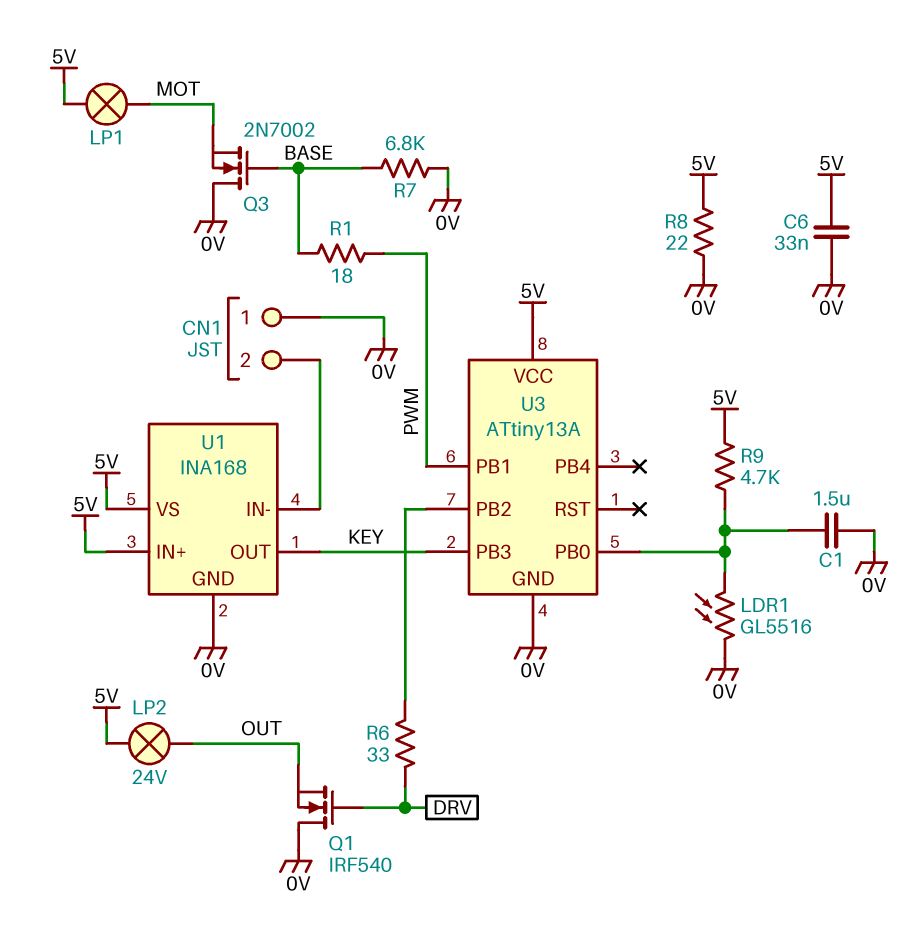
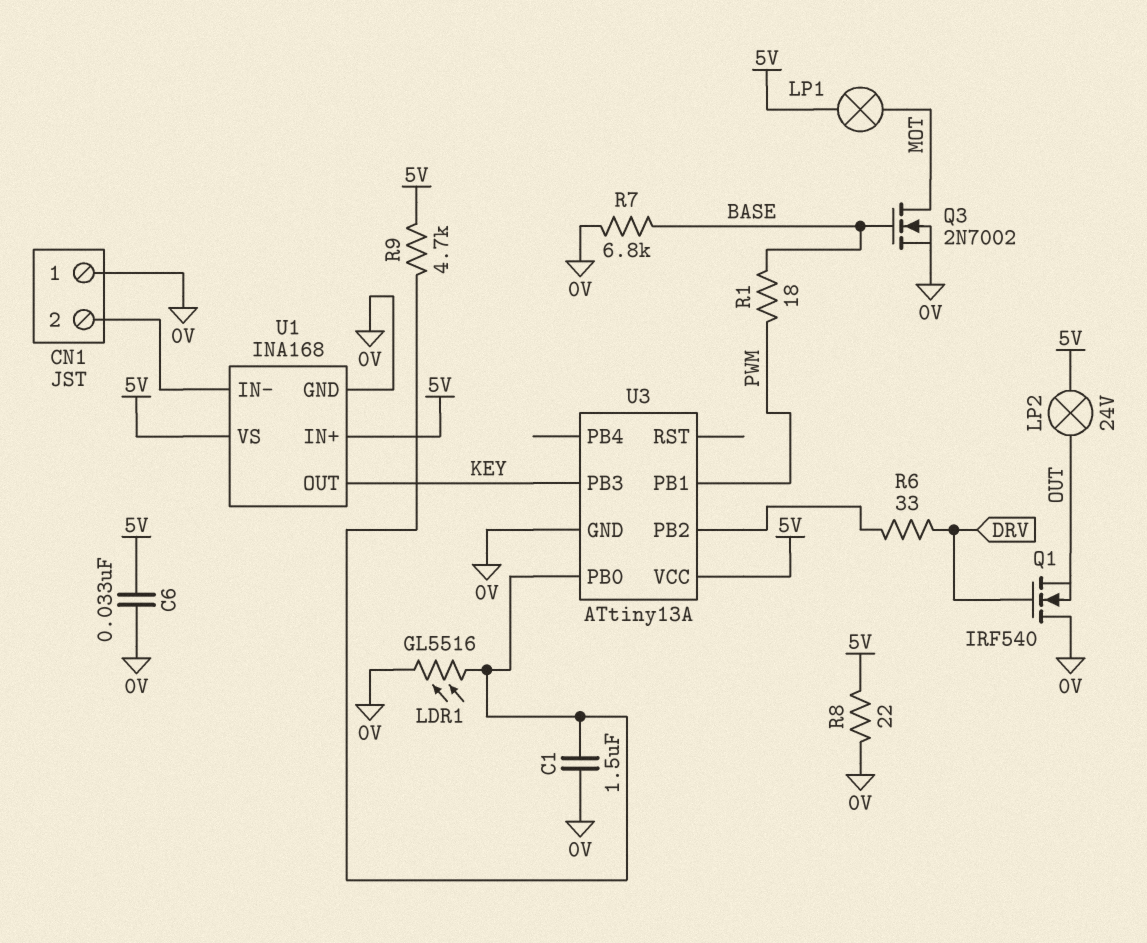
Q3: NMOS 2N7002 (G BASE, D 0V, S MOT) -> NMOS 2N7002 (G BASE, D MOT, S 0V)

